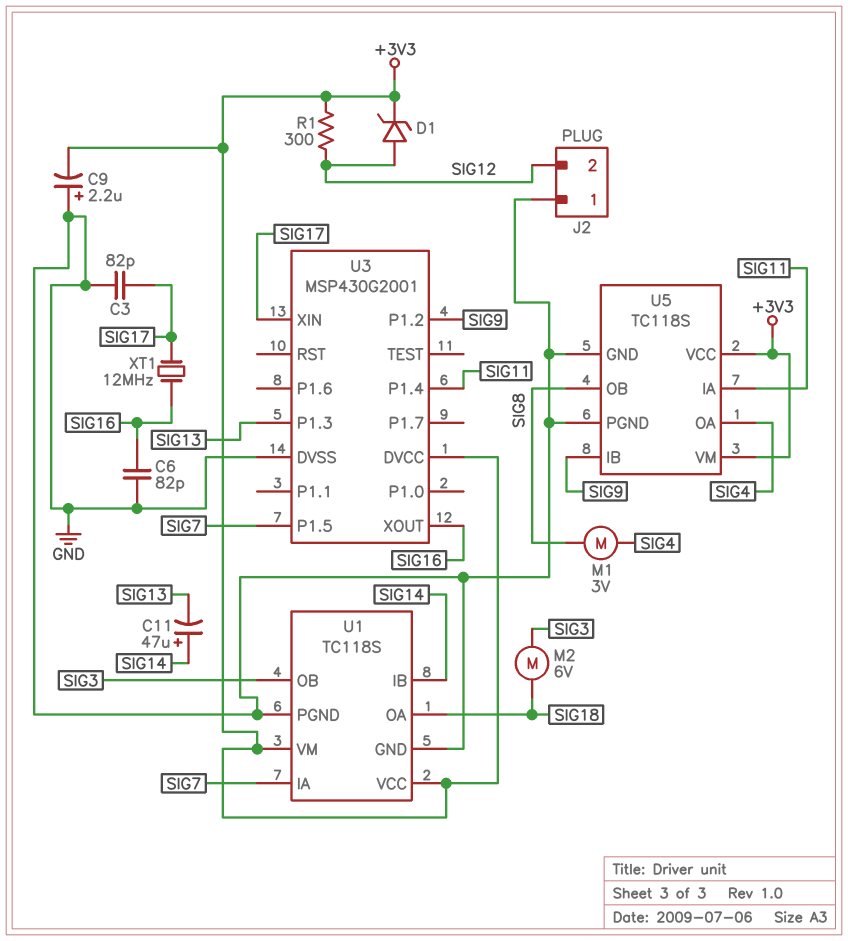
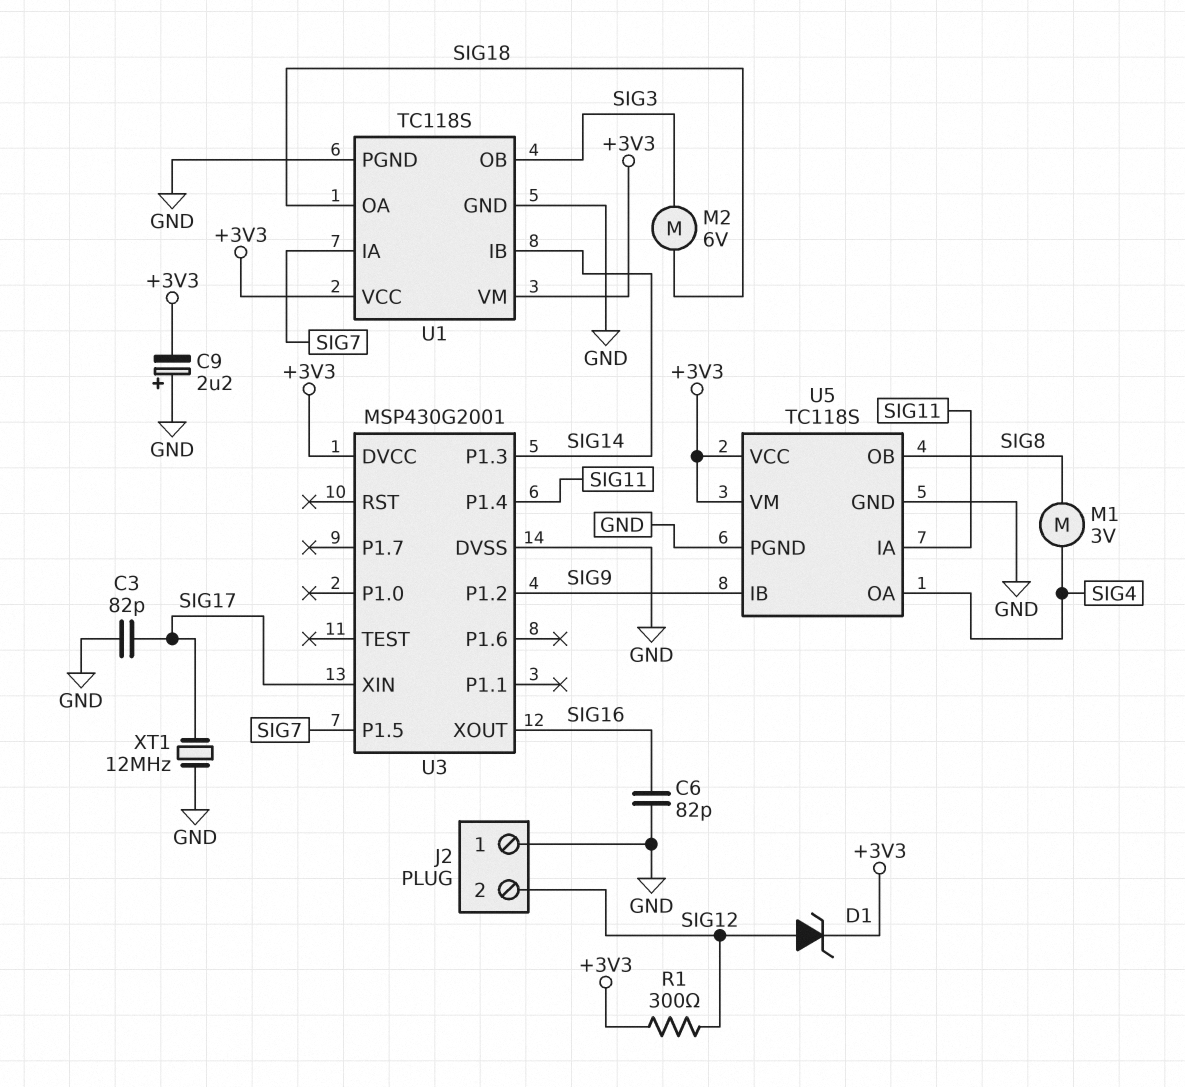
C11: 47uF (plus SIG14, minus SIG13) -> none
U3 pin P1.3: SIG13 -> SIG14
XT1: 12MHz (SIG16, SIG17) -> 12MHz (GND, SIG17)

